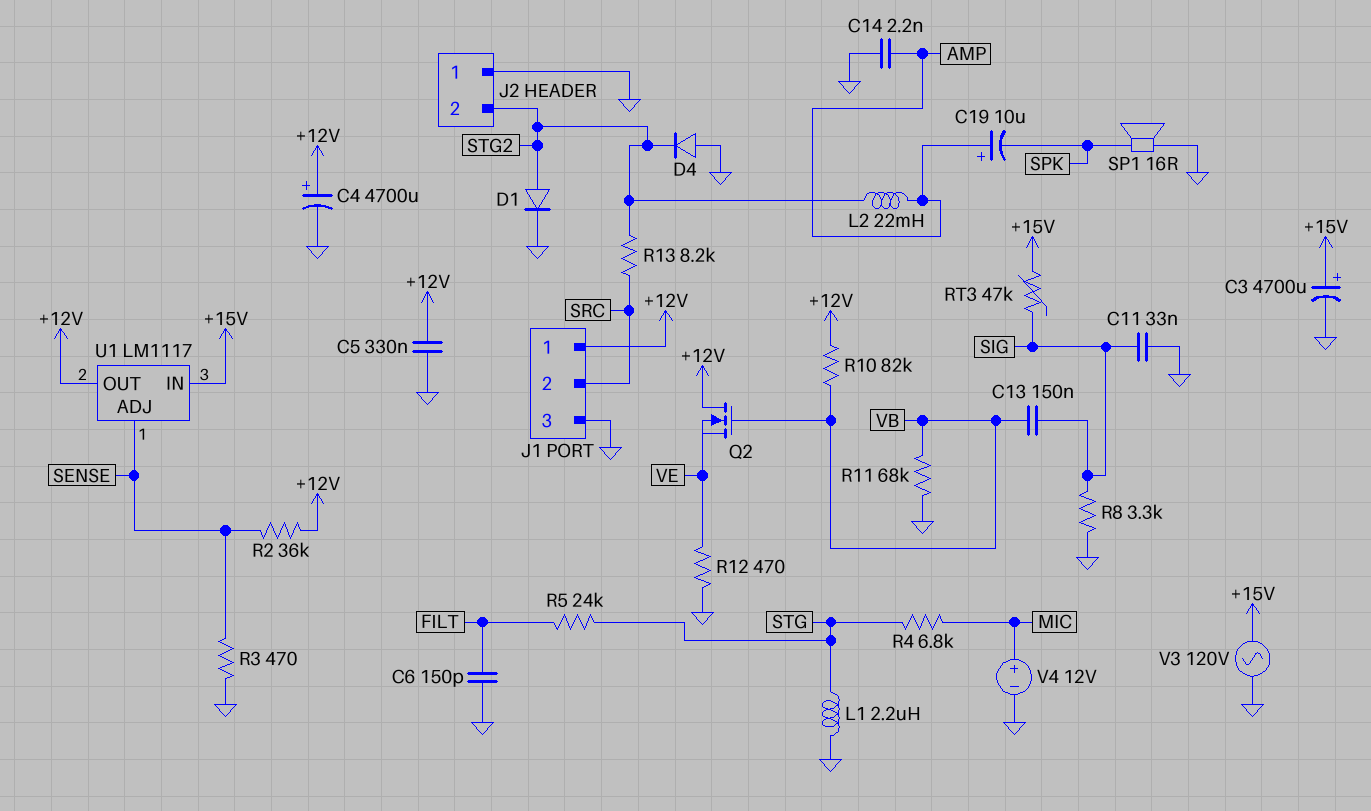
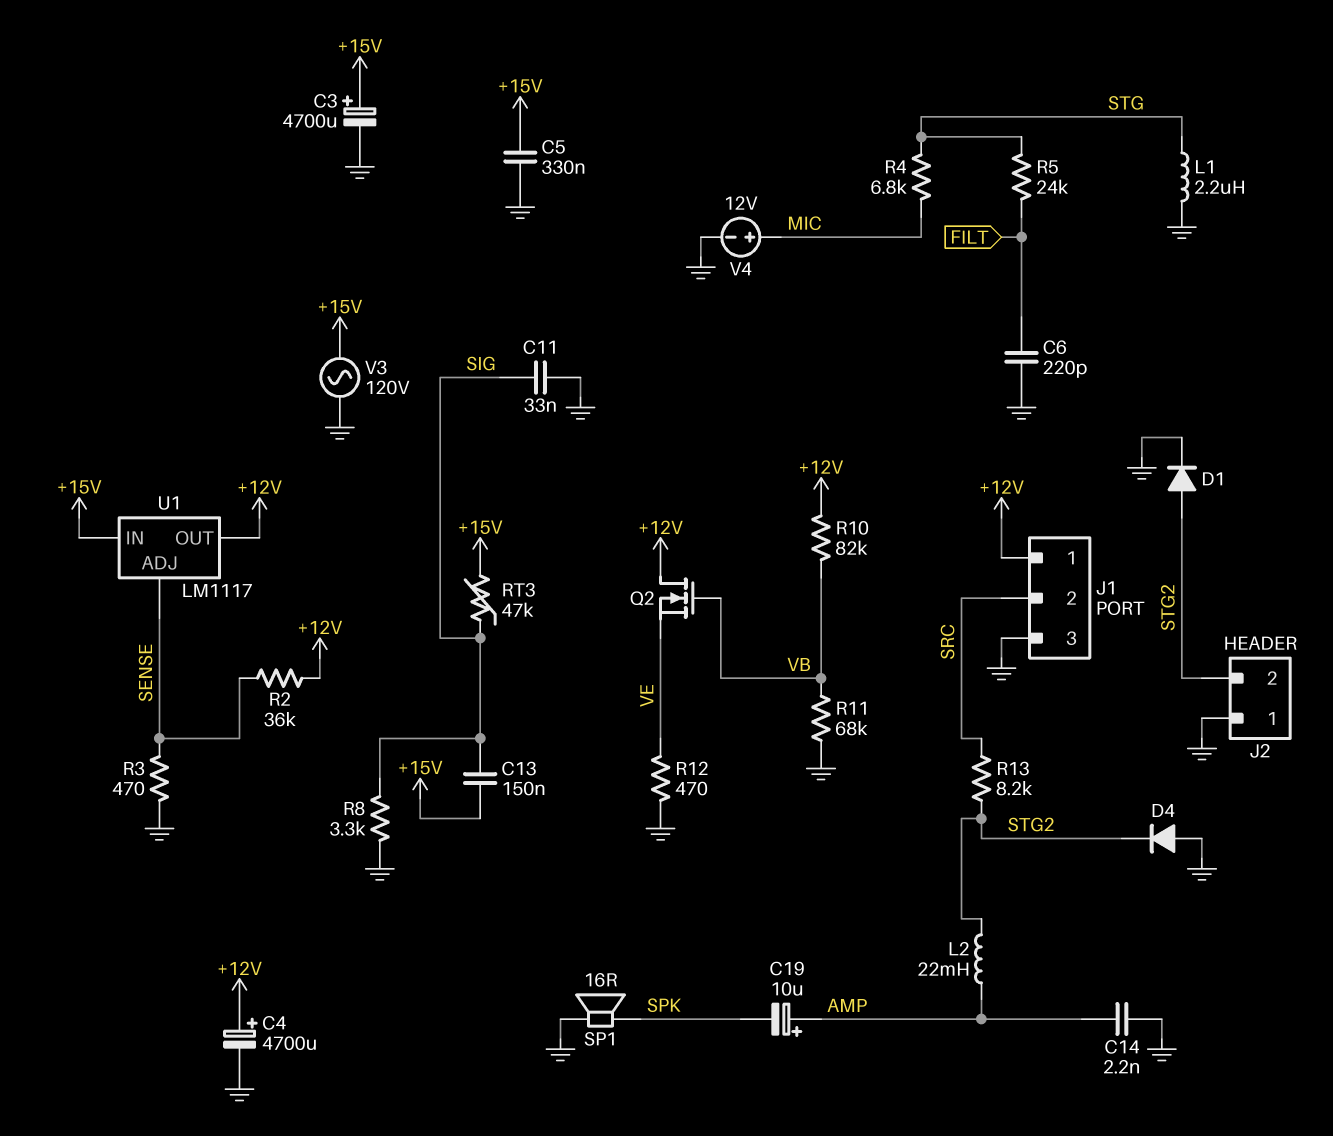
C5: 330nF (+12V, GND) -> 330nF (+15V, GND)
C6: 150pF (FILT, GND) -> 220pF (FILT, GND)
C13: 150nF (SIG, VB) -> 150nF (+15V, SIG)

